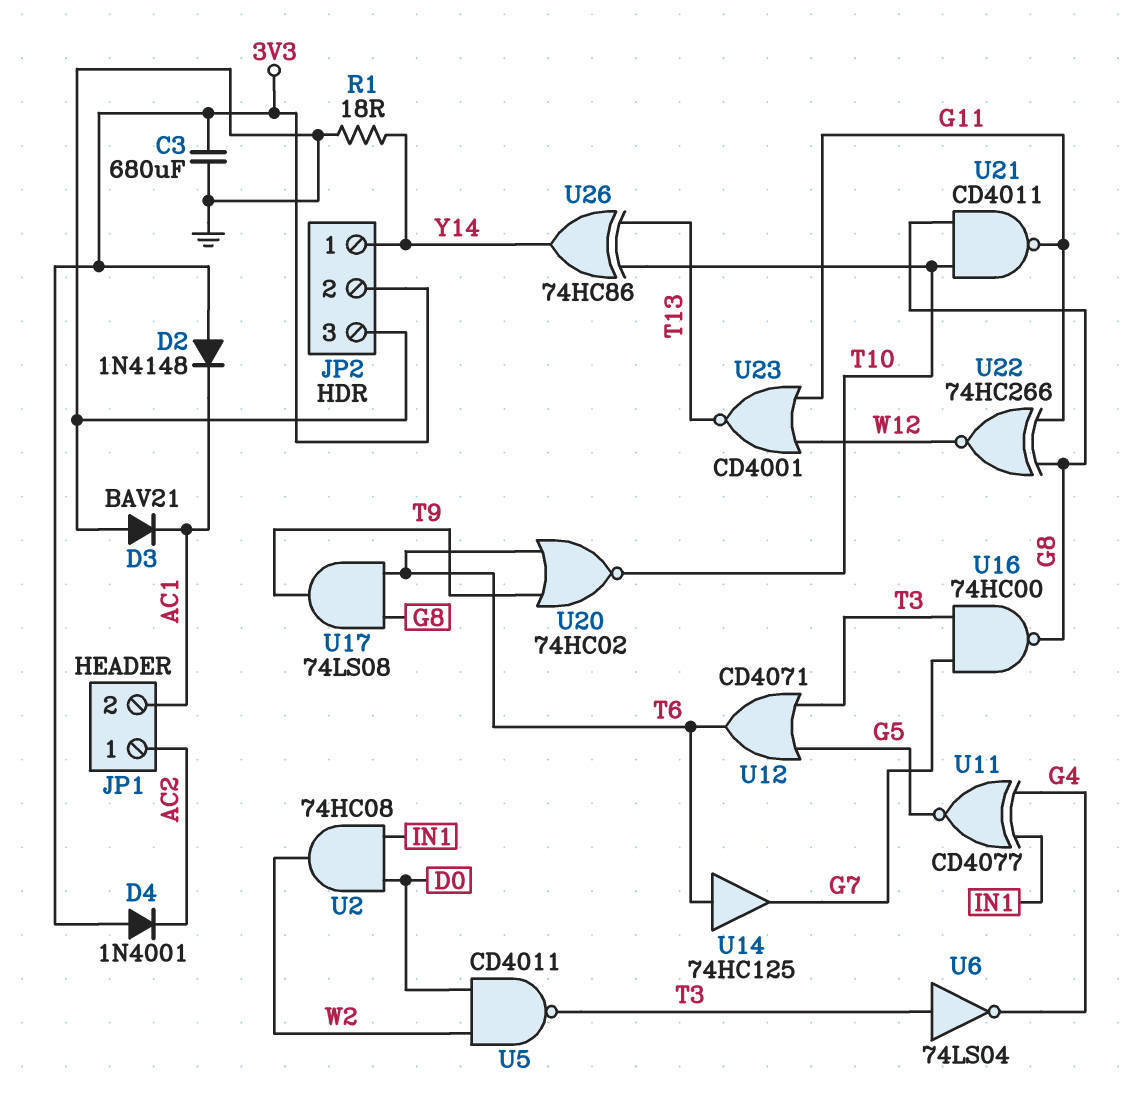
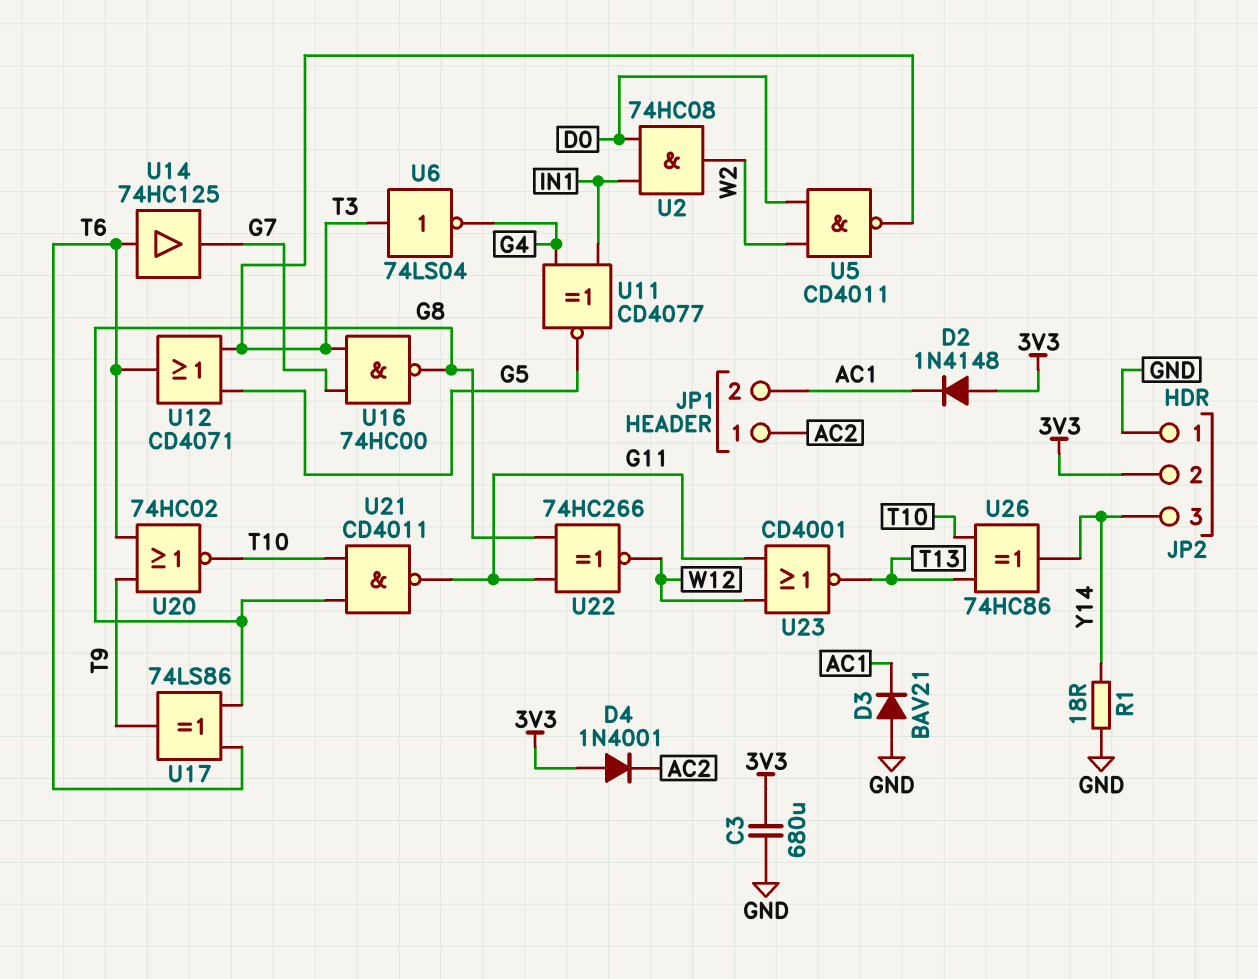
JP2 pin 1: Y14 -> GND
JP2 pin 3: GND -> Y14
U17: AND 74LS08 (in G8, in T6, out T9) -> XOR 74LS86 (in G8, in T6, out T9)

